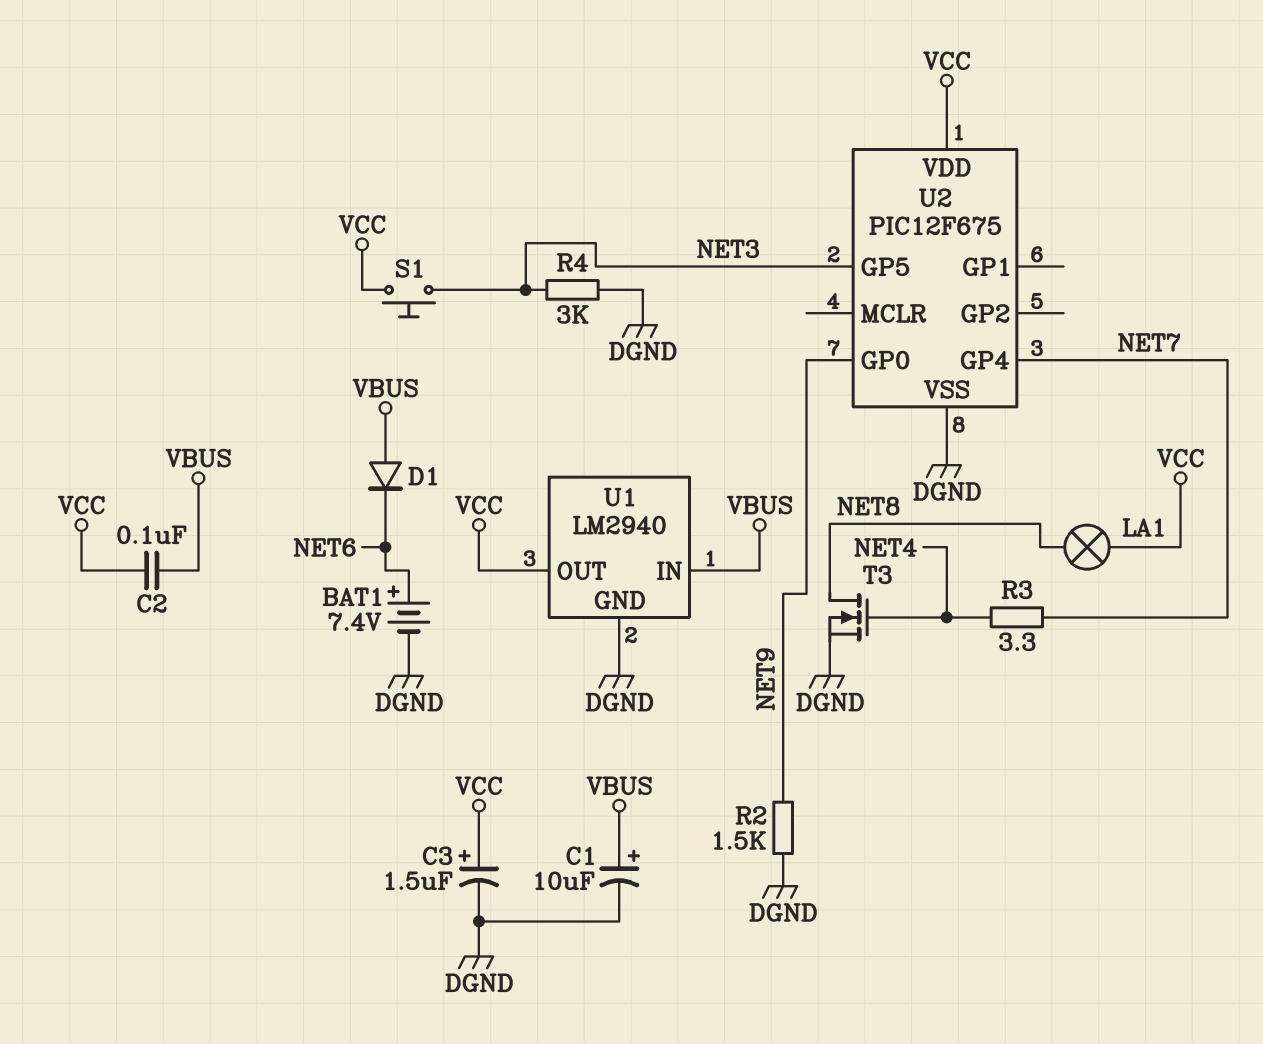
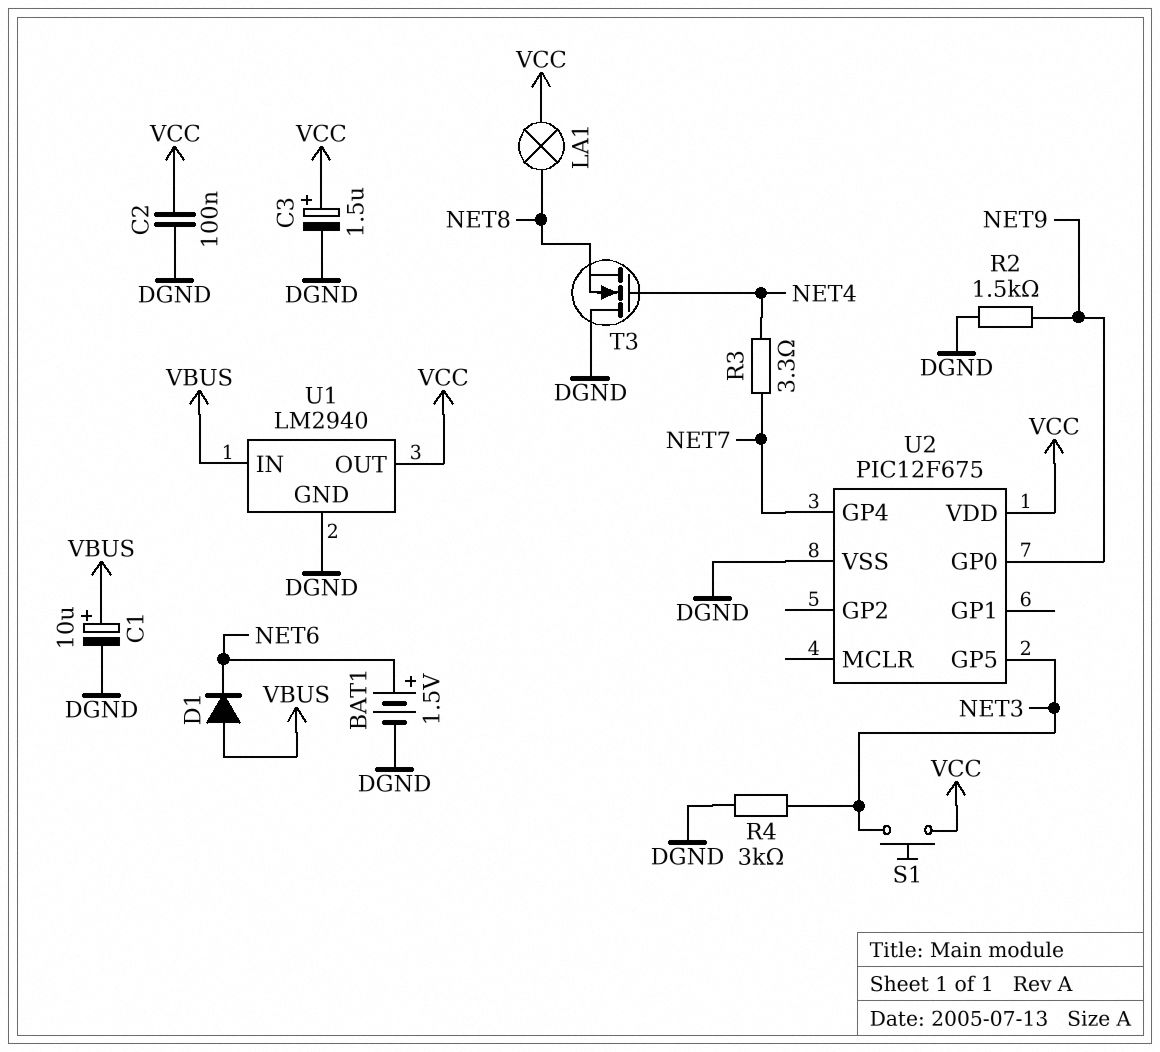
BAT1: 7.4V (plus NET6, minus DGND) -> 1.5V (plus NET6, minus DGND)
C2: 100nF (VBUS, VCC) -> 100nF (DGND, VCC)
T3: NMOS (G NET4, D NET8, S DGND) -> NMOS (G NET4, D DGND, S NET8)

